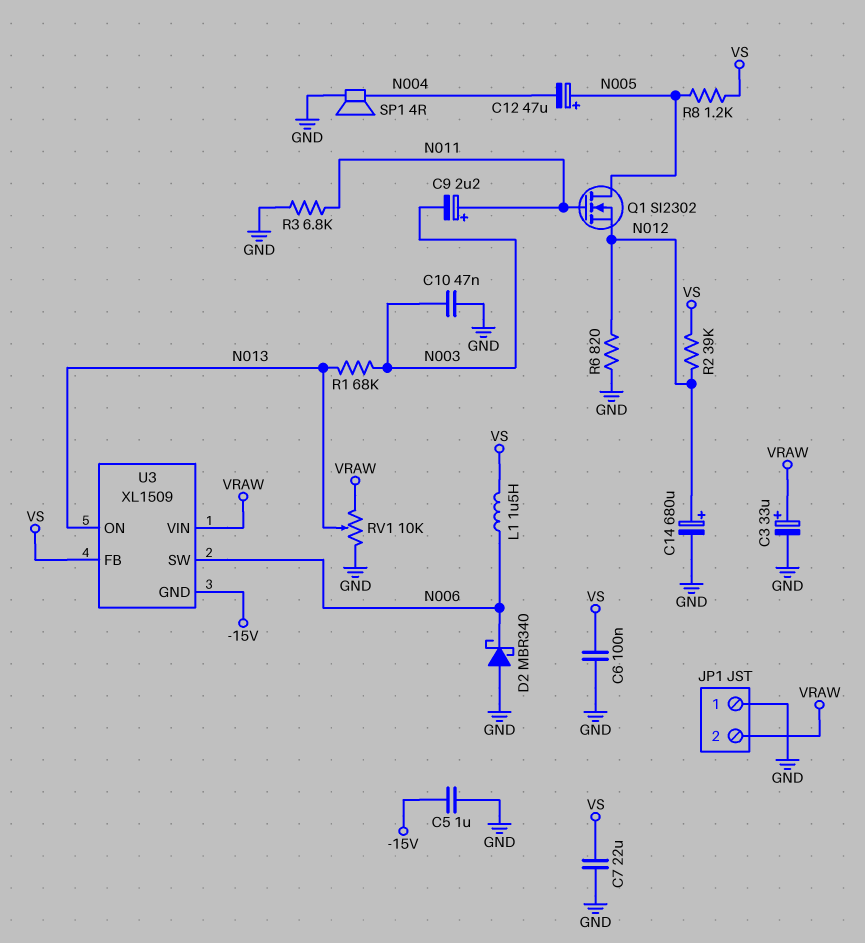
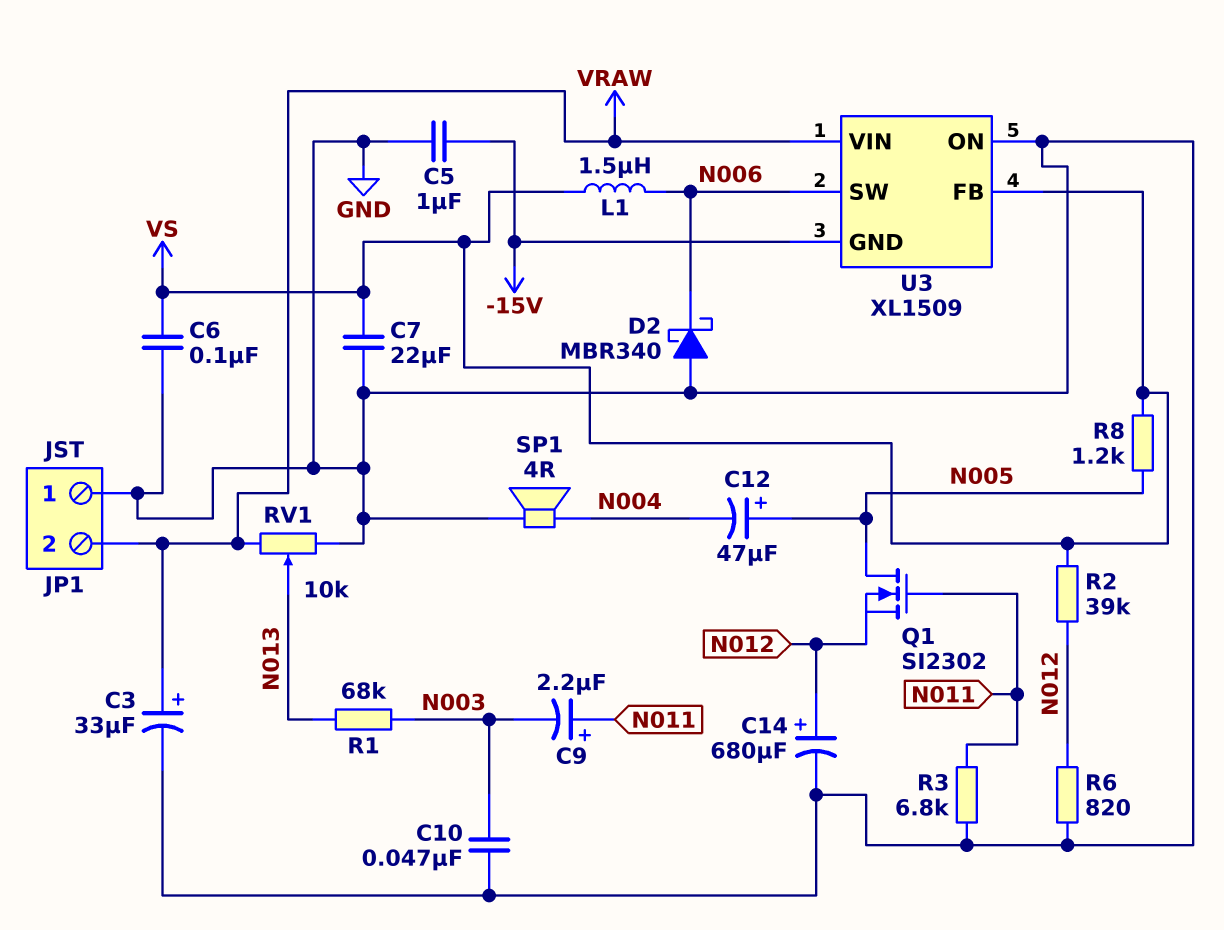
U3 pin ON: N013 -> GND

